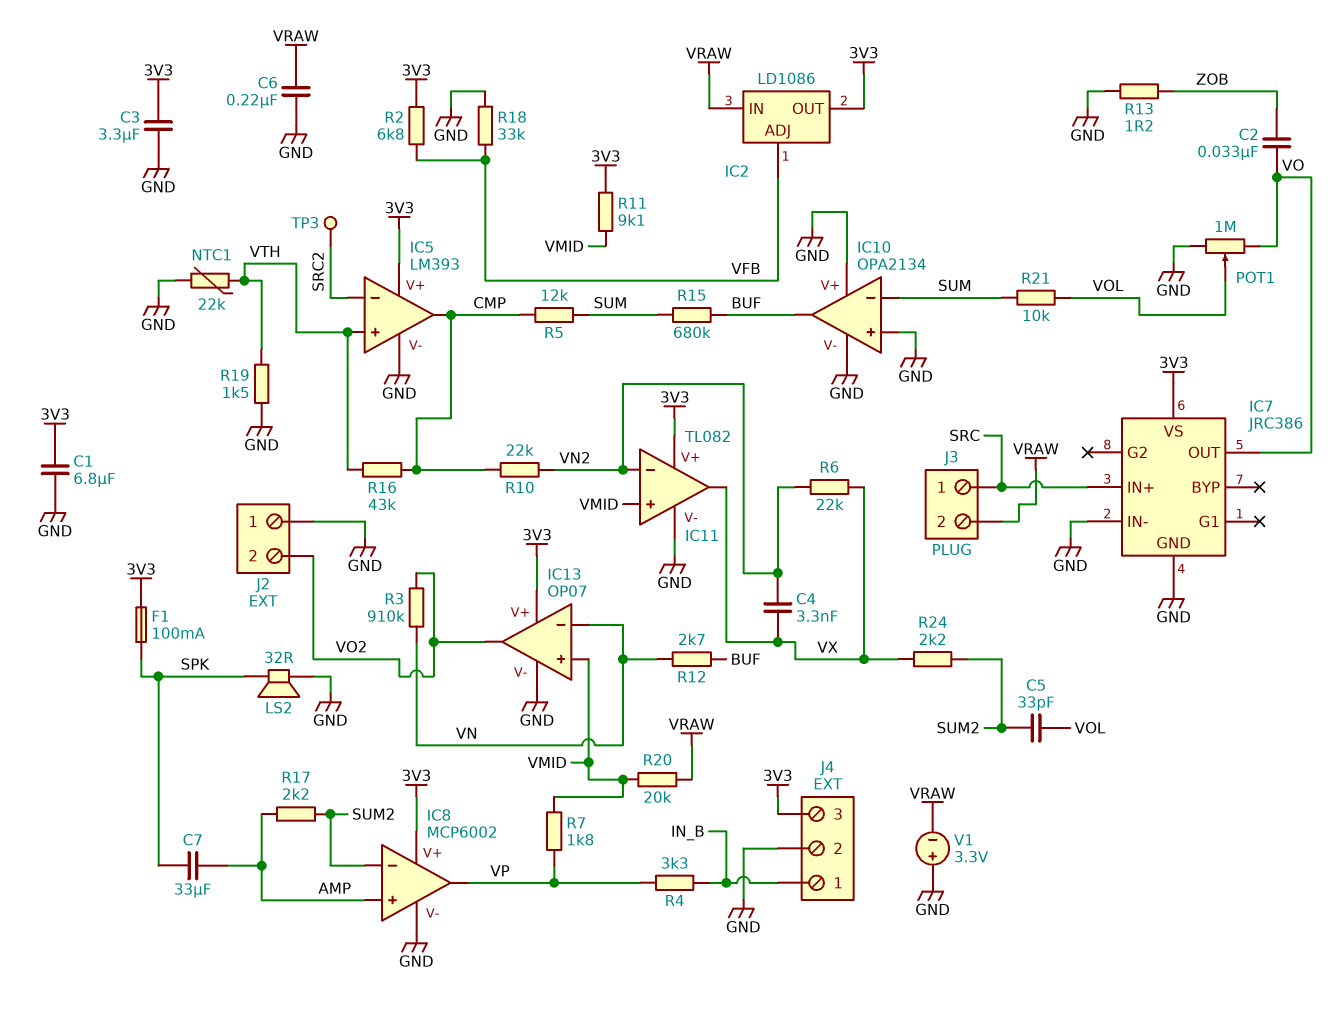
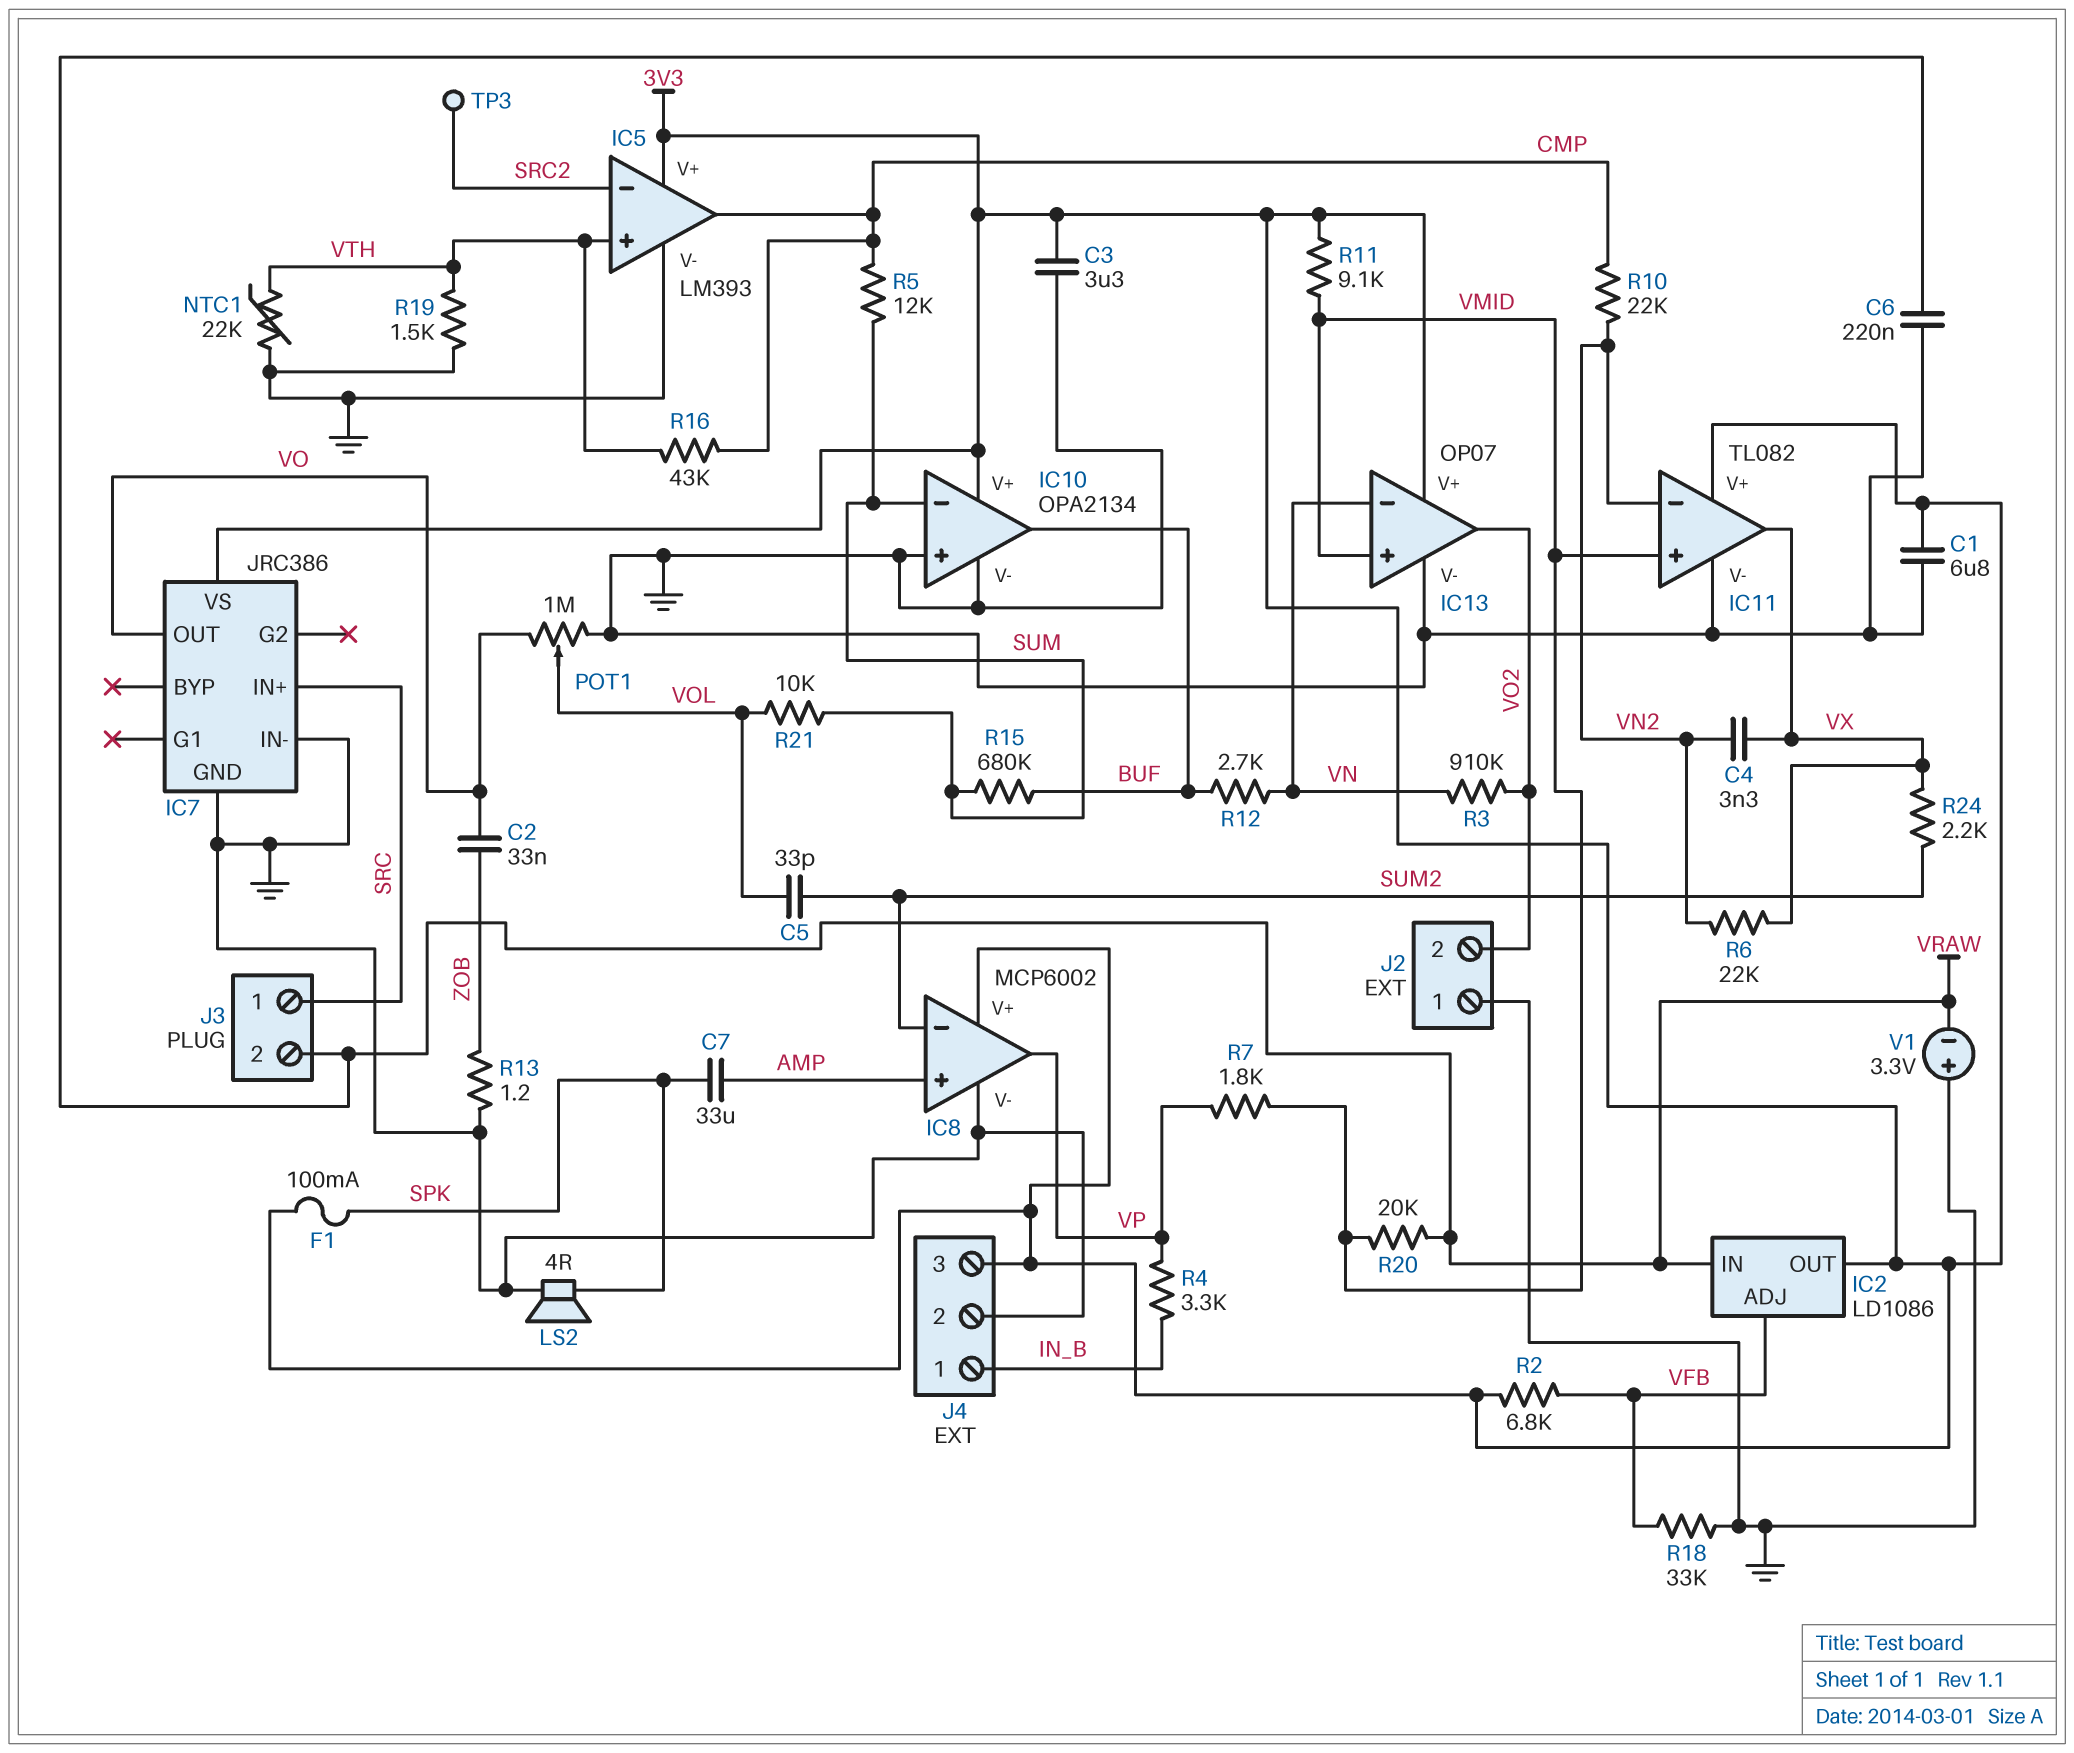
IC10 pin V+: GND -> 3V3
LS2: speaker 32R (GND, SPK) -> speaker 4R (GND, SPK)
R17: 2.2k (AMP, SUM2) -> none

